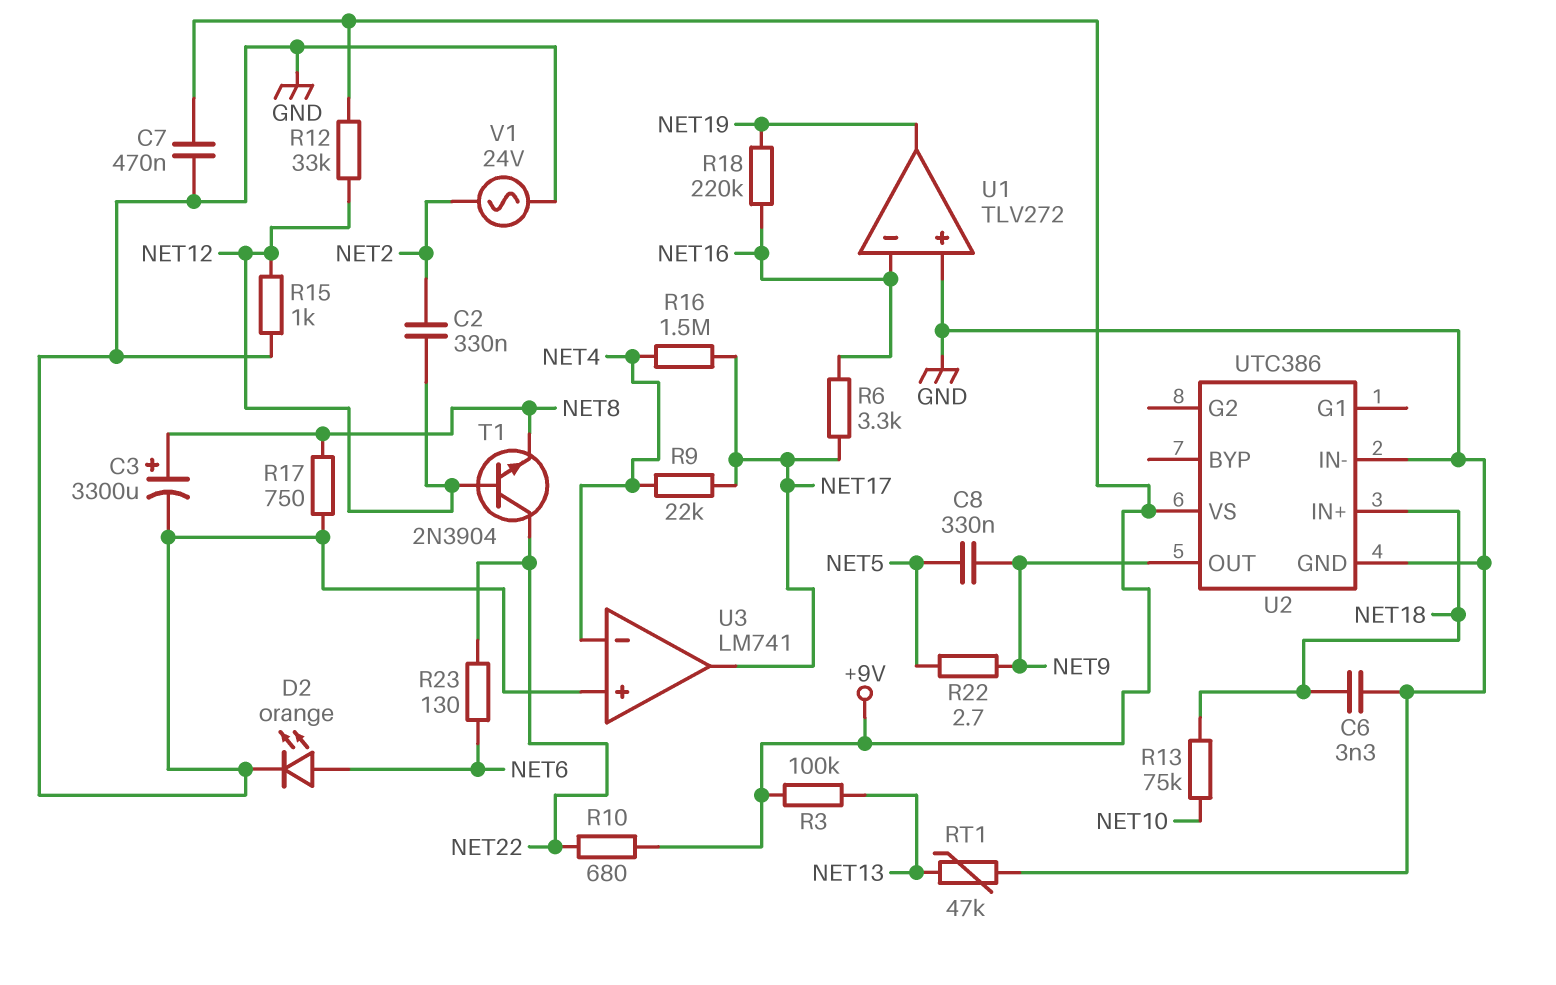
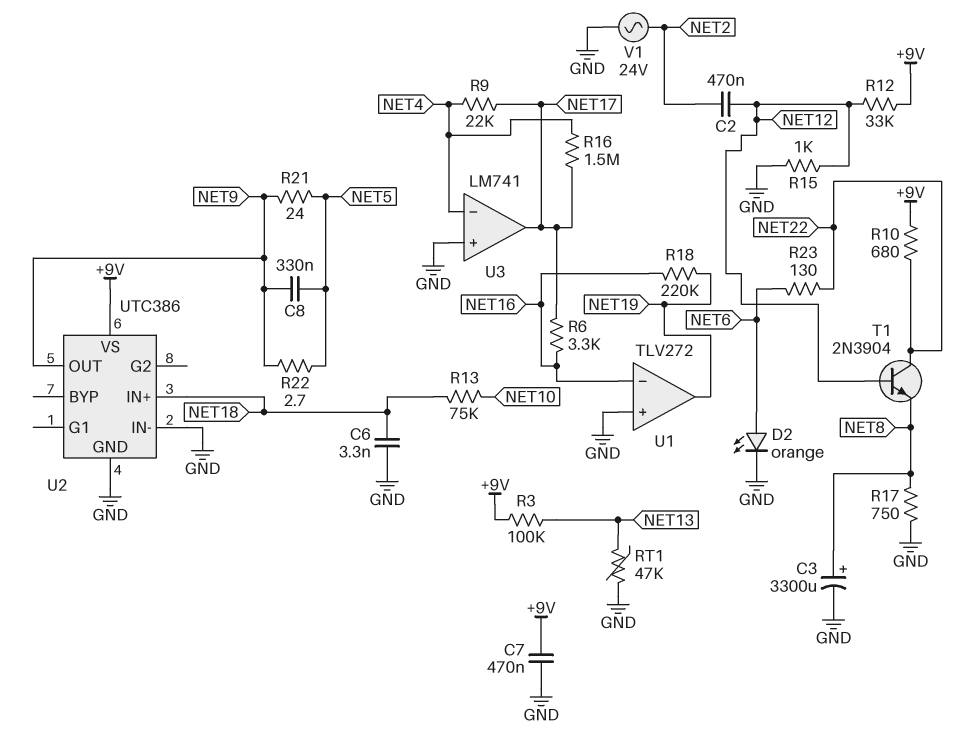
C2: 330nF (NET2, NET12) -> 470nF (NET2, NET12)
R21: none -> 24 (NET5, NET9)

